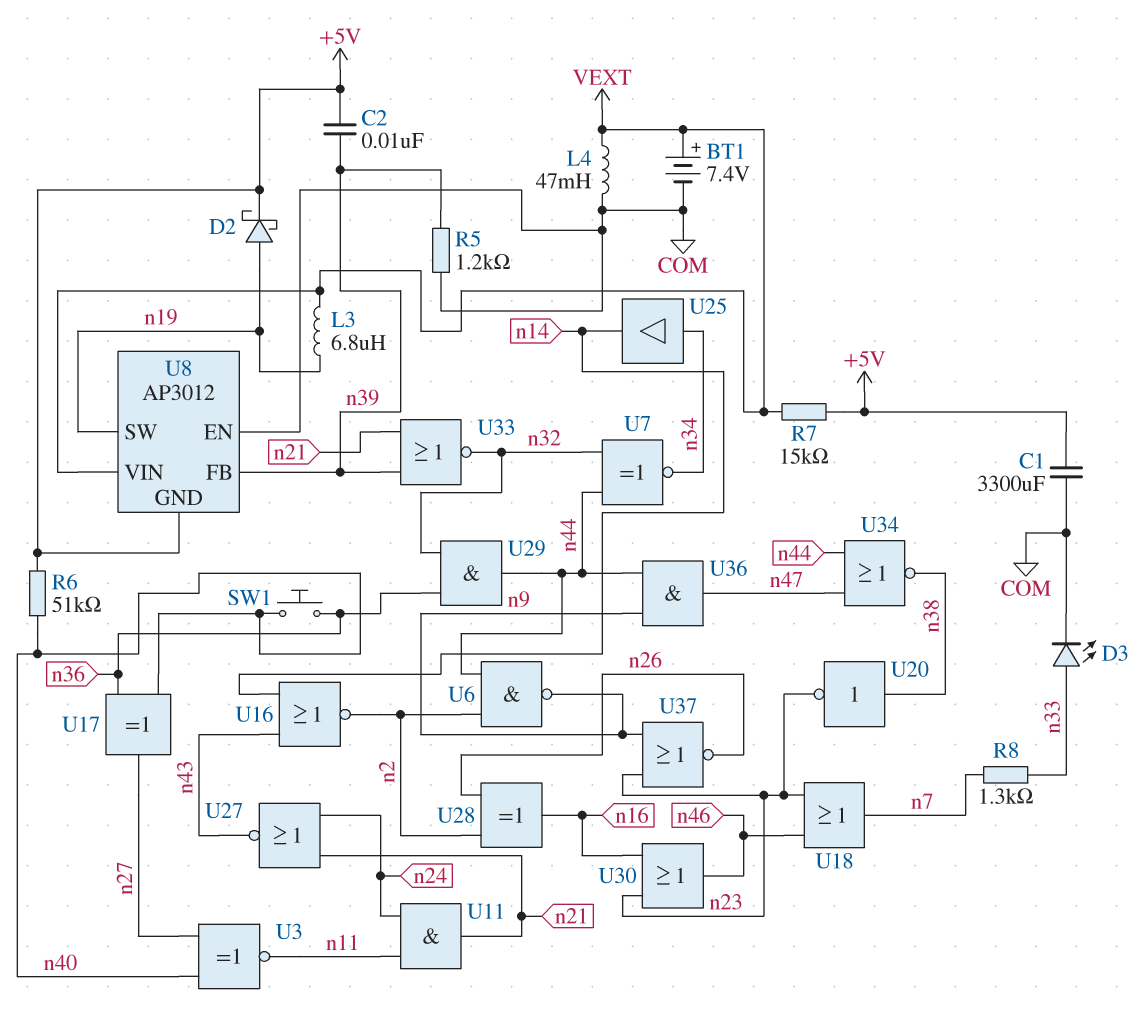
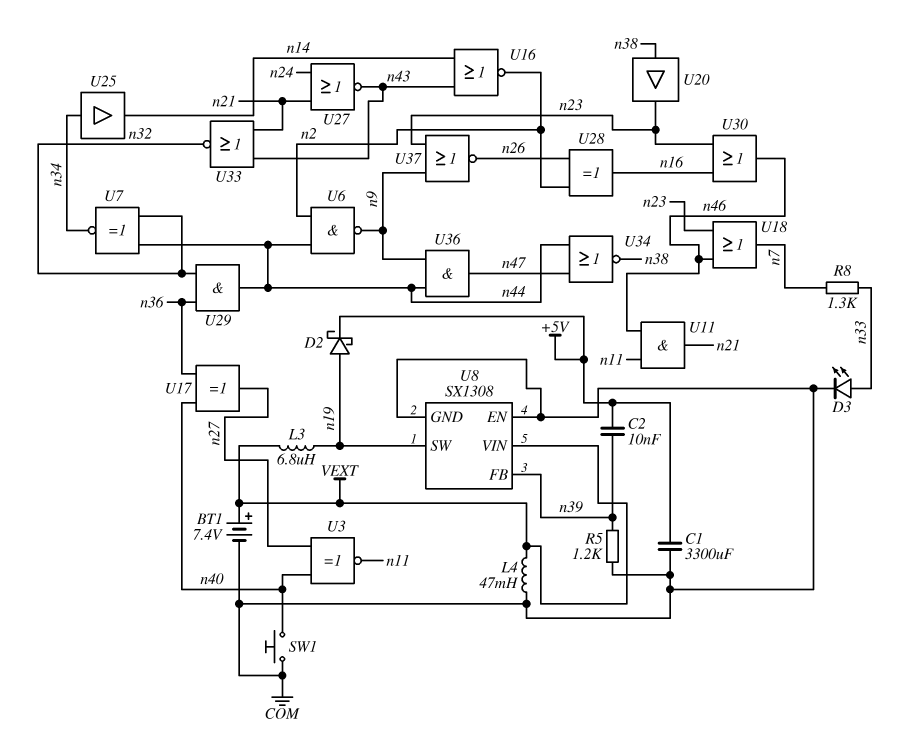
R6: 51k (+5V, n40) -> none
R7: 15k (+5V, VEXT) -> none
SW1: button (n36, n40) -> button (COM, n40)
U8: AP3012 -> SX1308
U8 pin GND: +5V -> COM
U11: AND (in n11, in n24, out n21) -> AND (in n11, in n46, out n21)
U20: NOT (in n38, out n23) -> buffer (in n38, out n23)
U33: NOR (in n21, in n39, out n32) -> NOR (in n21, in n43, out n32)

